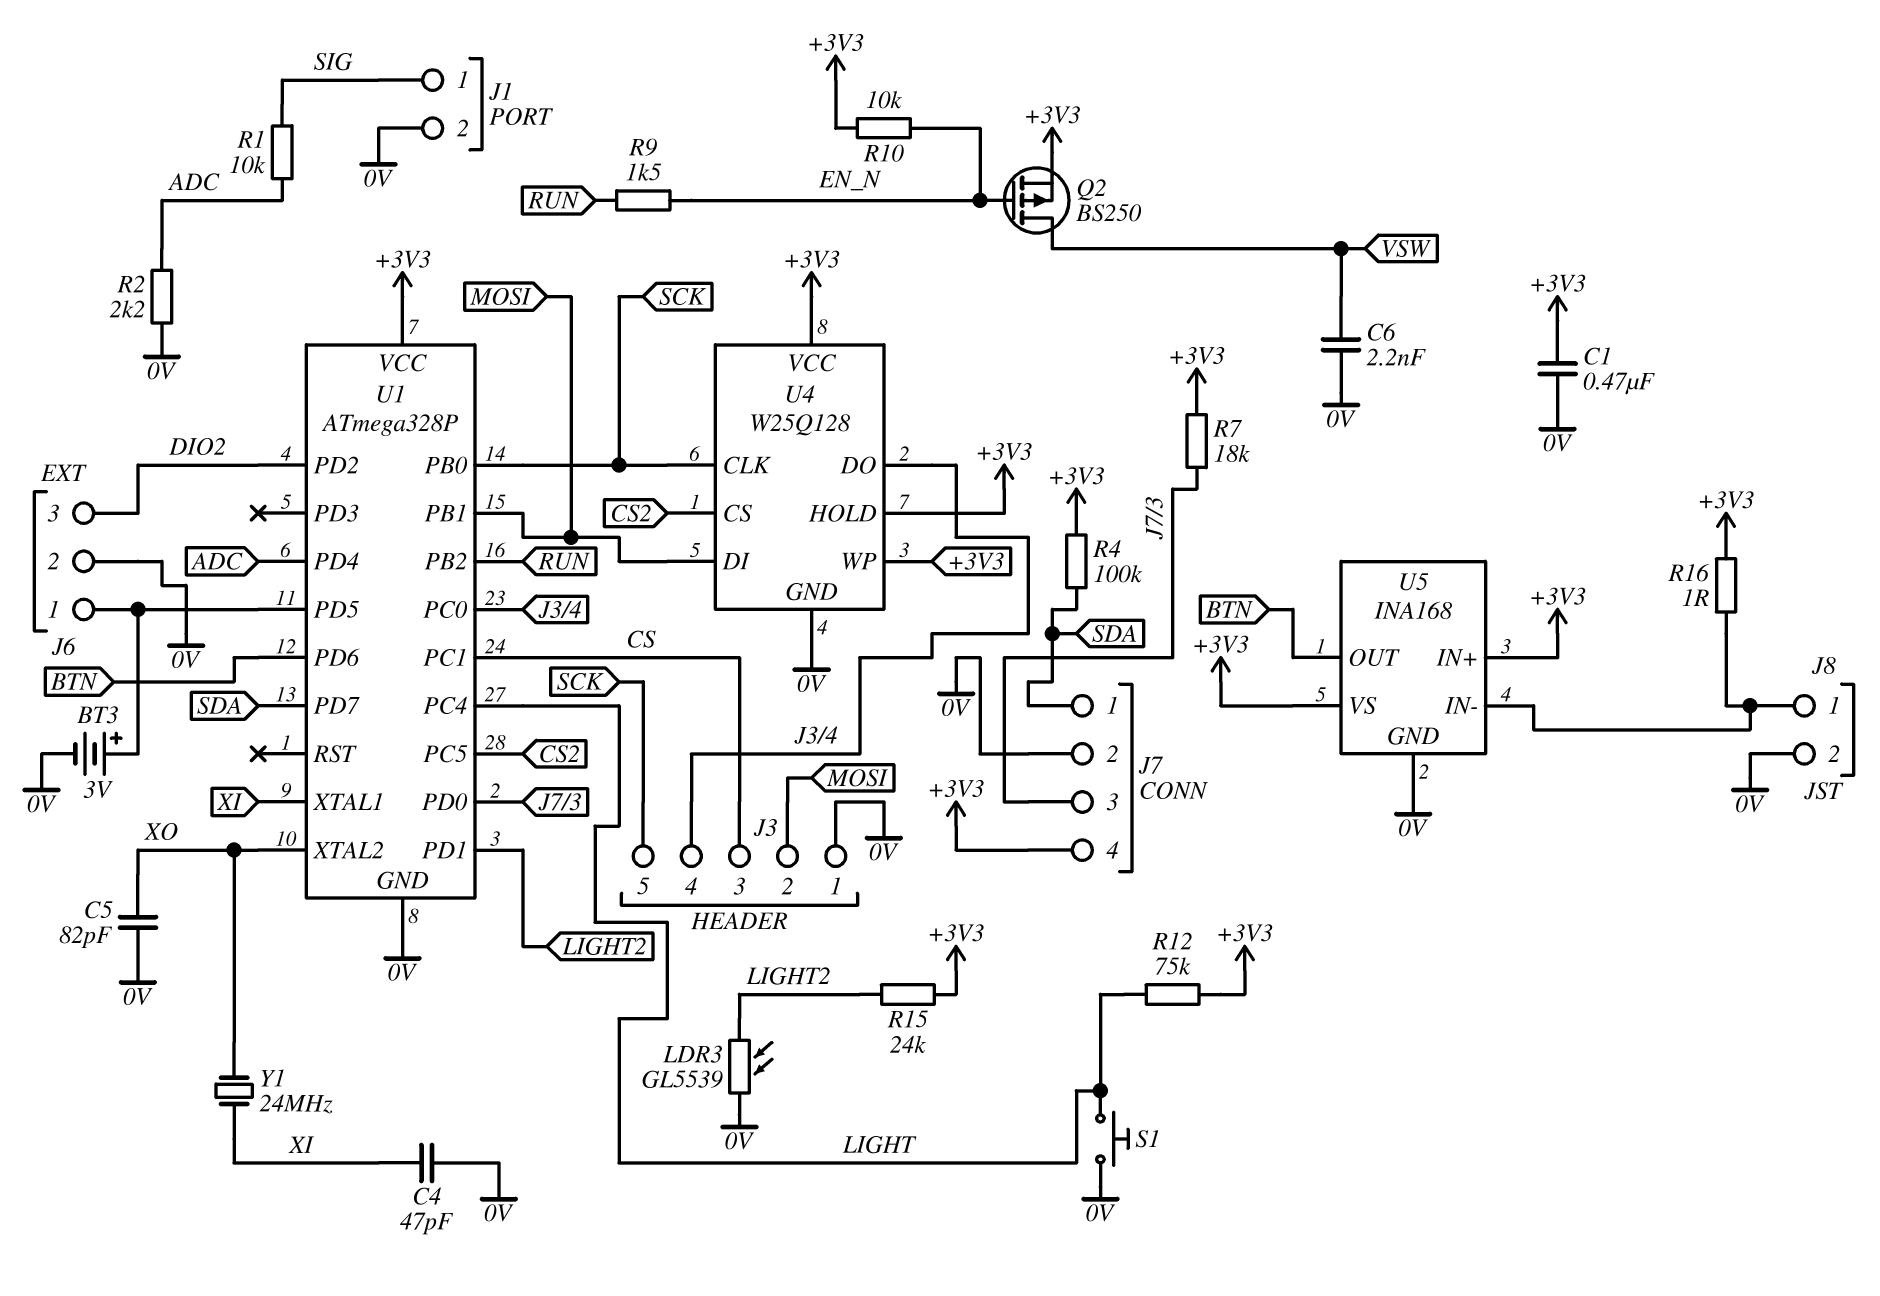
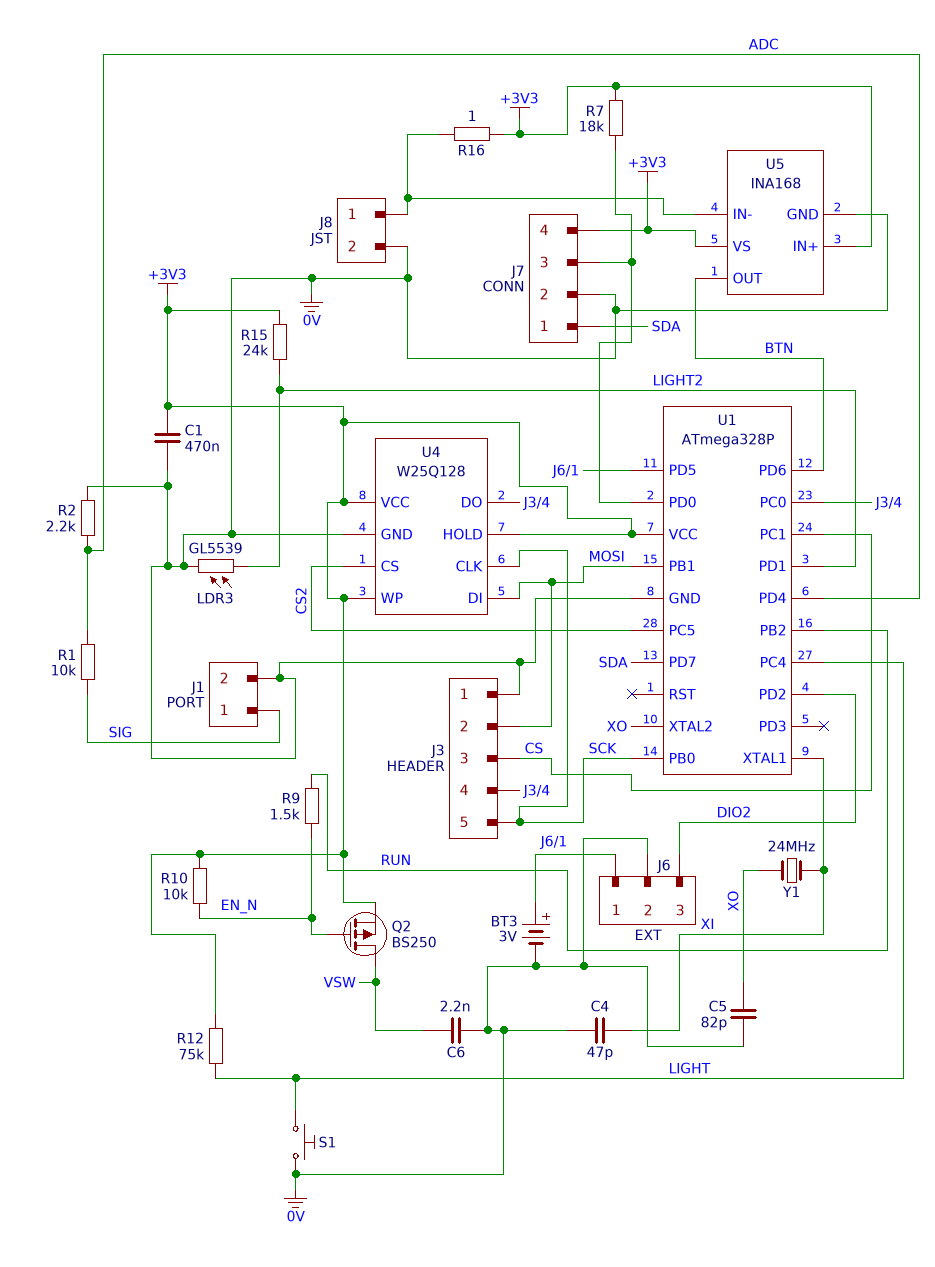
R4: 100k (+3V3, SDA) -> none

